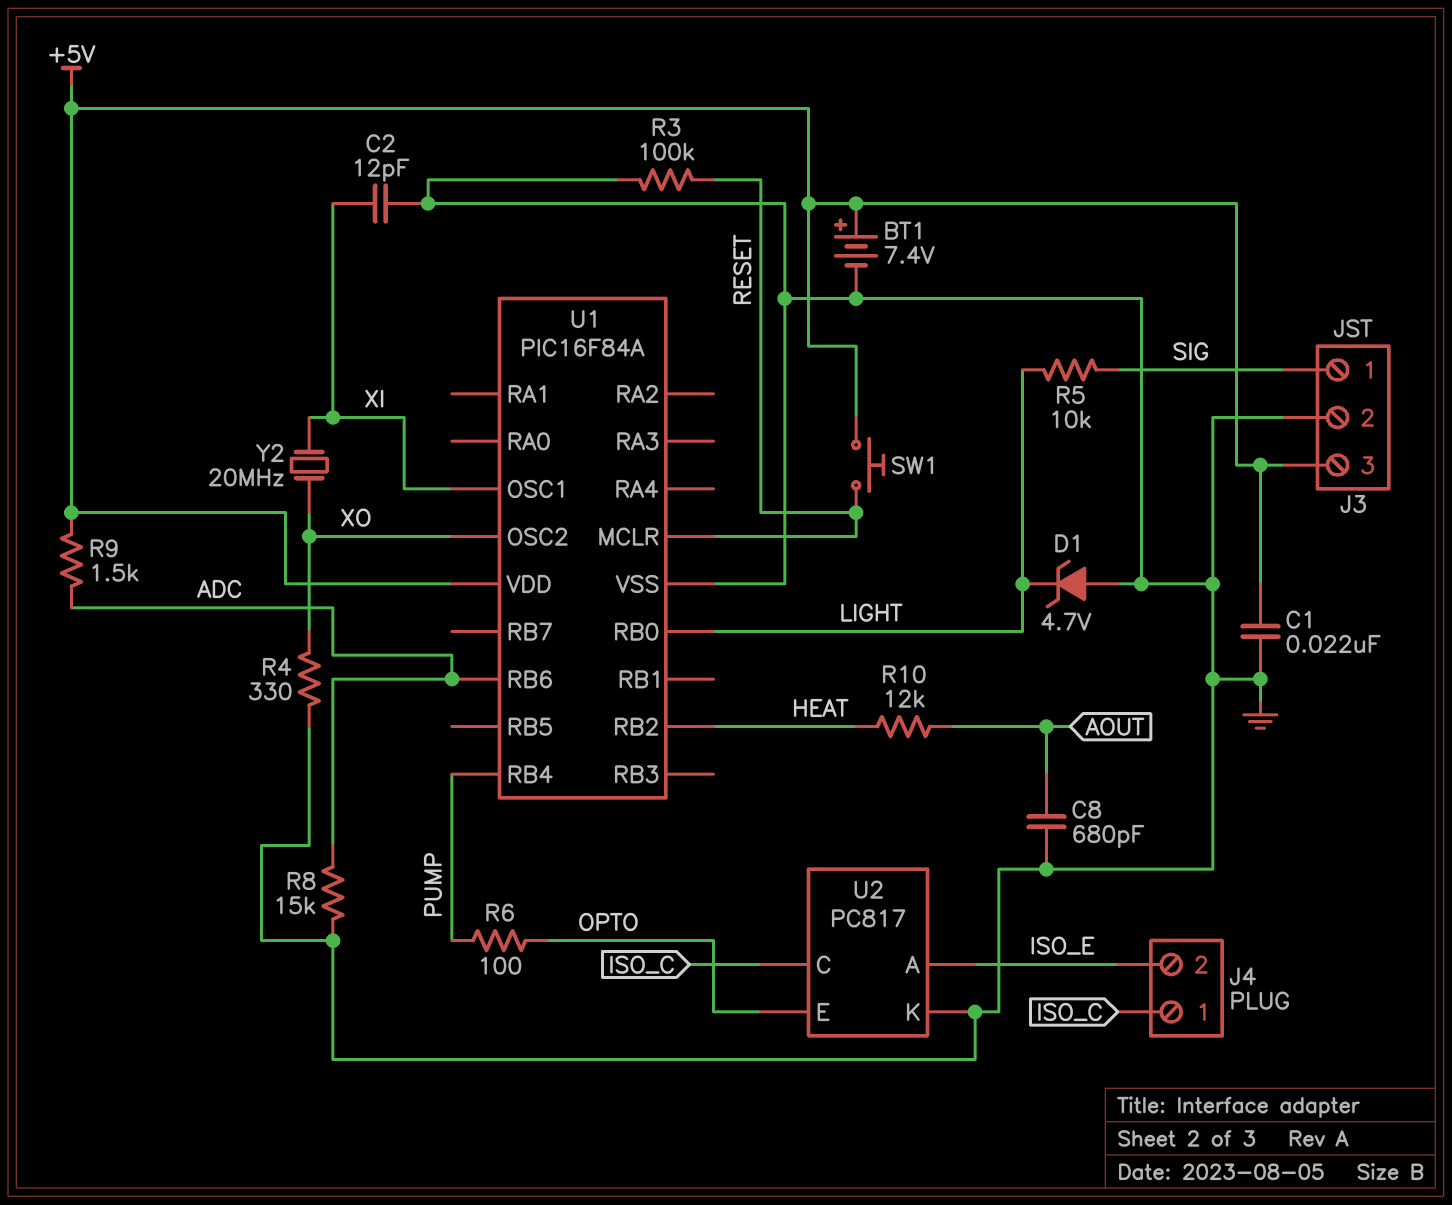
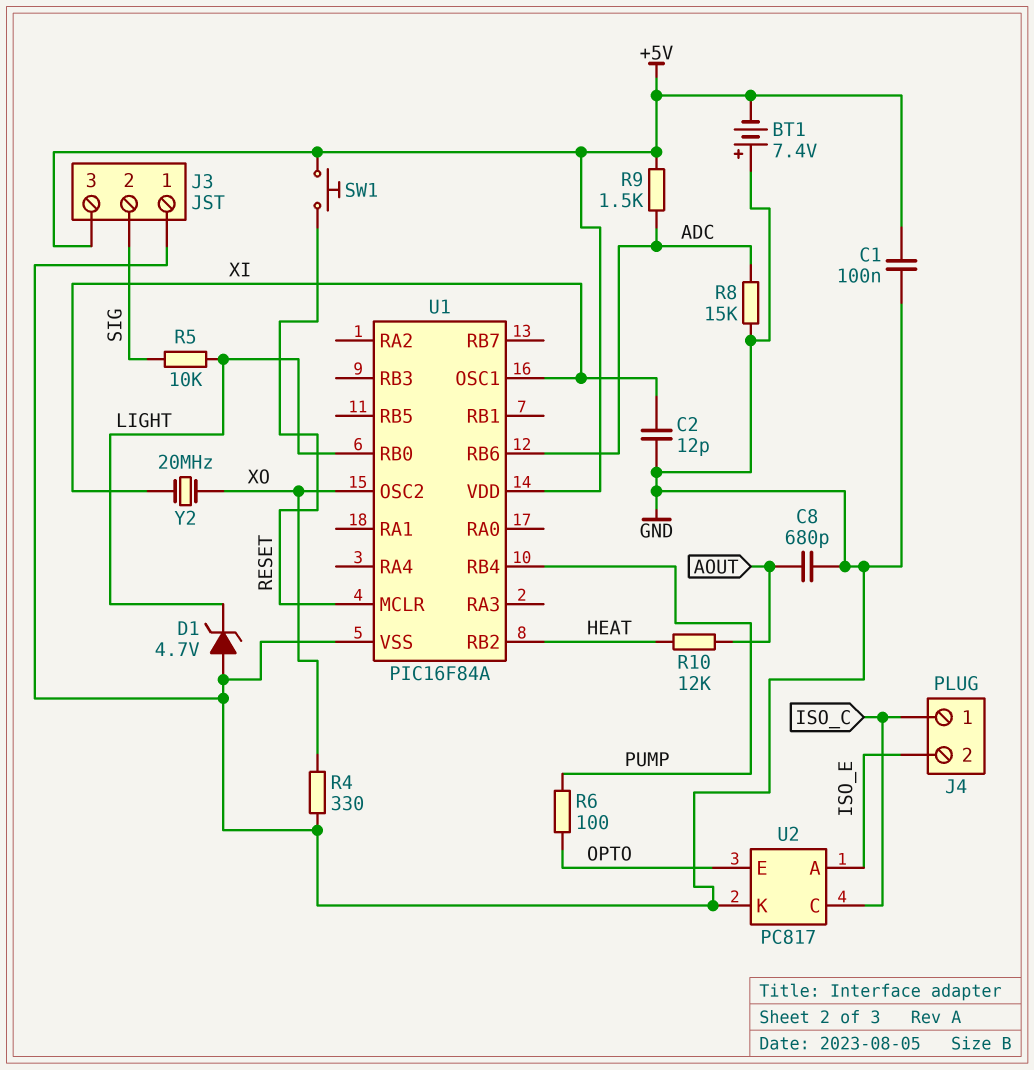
BT1: 7.4V (plus +5V, minus GND) -> 7.4V (plus GND, minus +5V)
C1: 22nF (+5V, GND) -> 100nF (+5V, GND)
J3 pin 1: SIG -> GND
J3 pin 2: GND -> SIG
R3: 100k (GND, RESET) -> none

